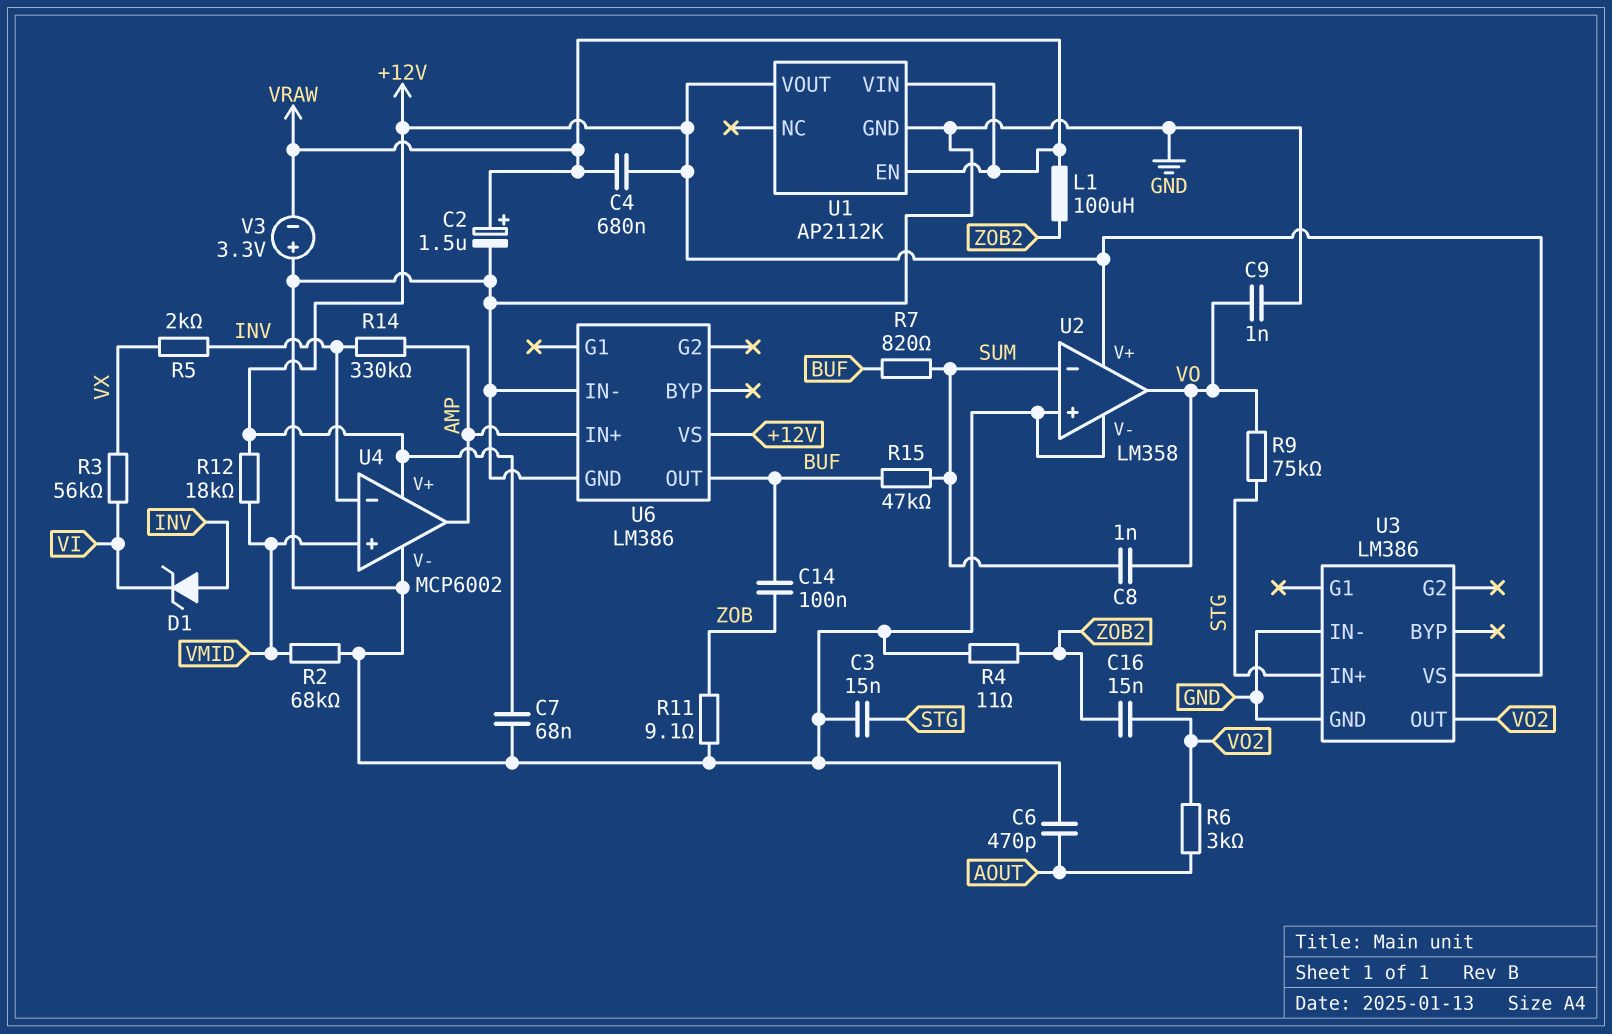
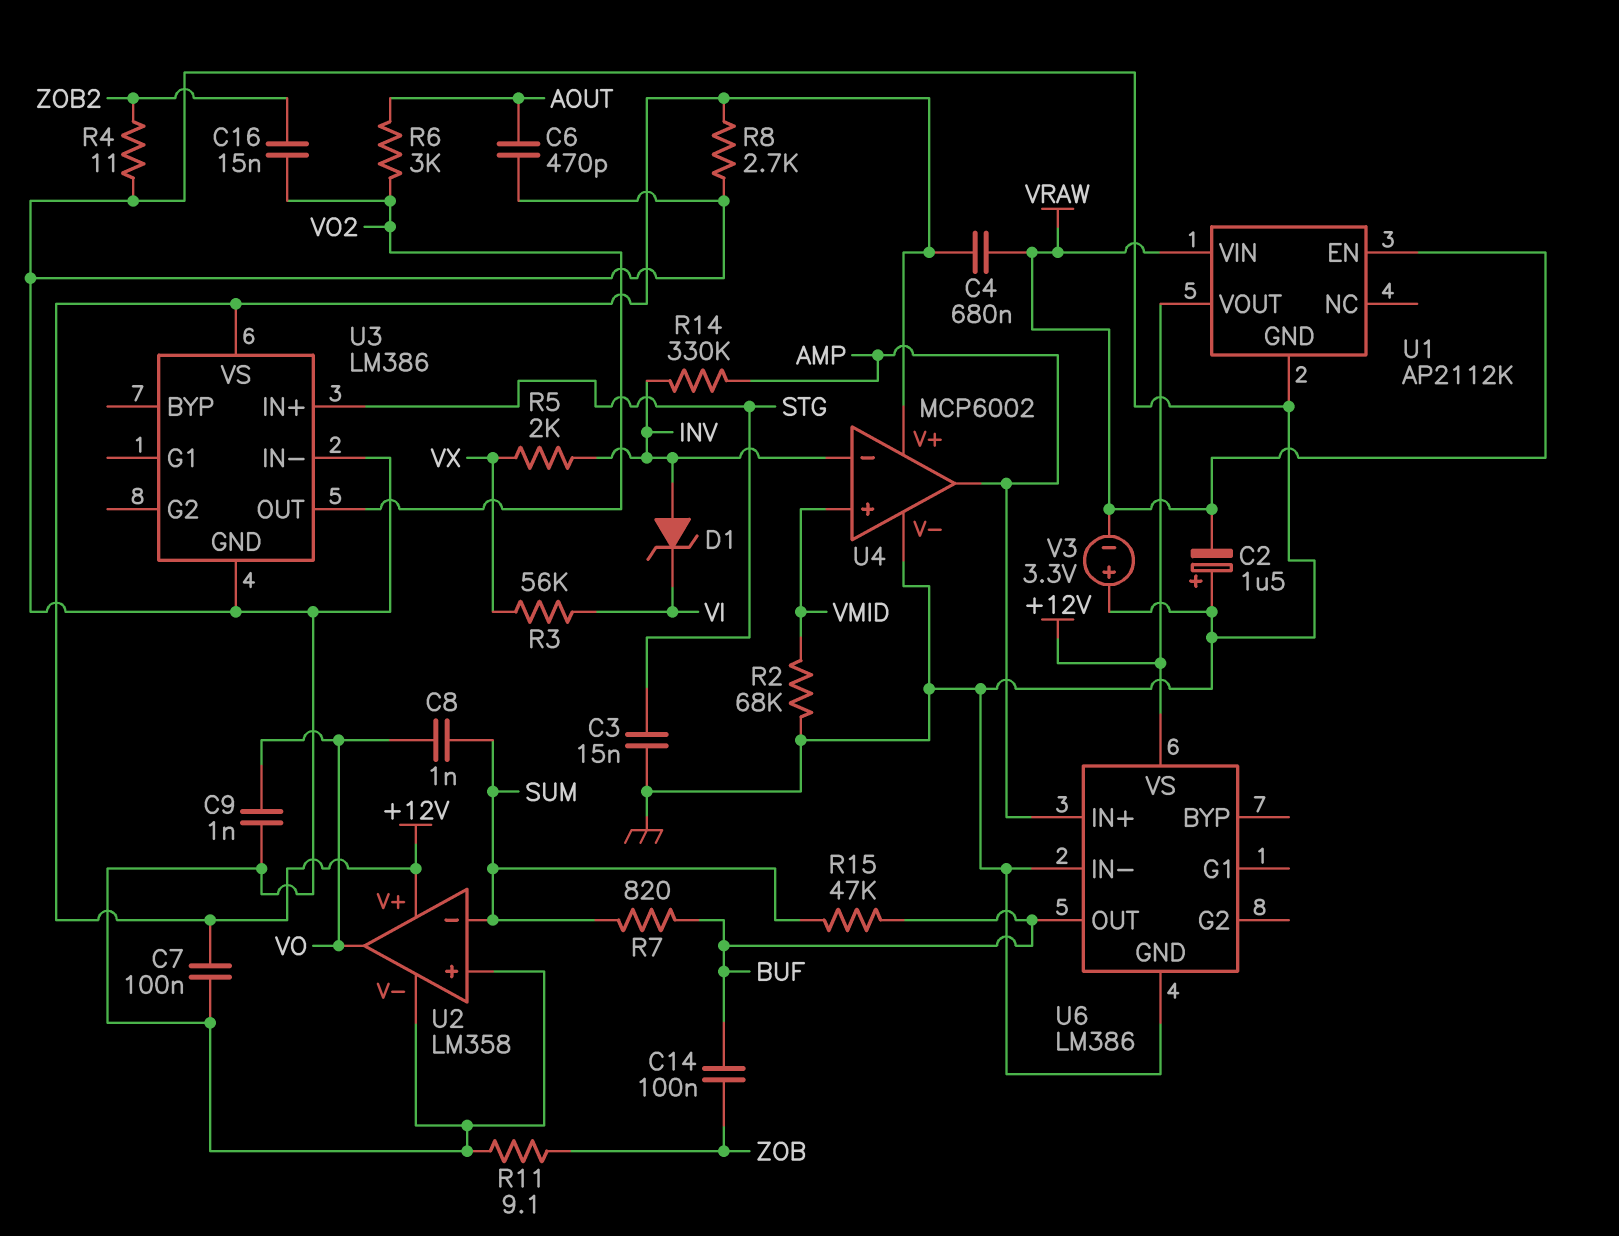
C2: 1.5uF (plus VRAW, minus GND) -> 1.5uF (plus GND, minus VRAW)
C7: 68nF (+12V, GND) -> 100nF (+12V, GND)
L1: 100uH (VRAW, ZOB2) -> none
R8: none -> 2.7k (+12V, GND)
R9: 75k (STG, VO) -> none
R12: 18k (+12V, VMID) -> none

